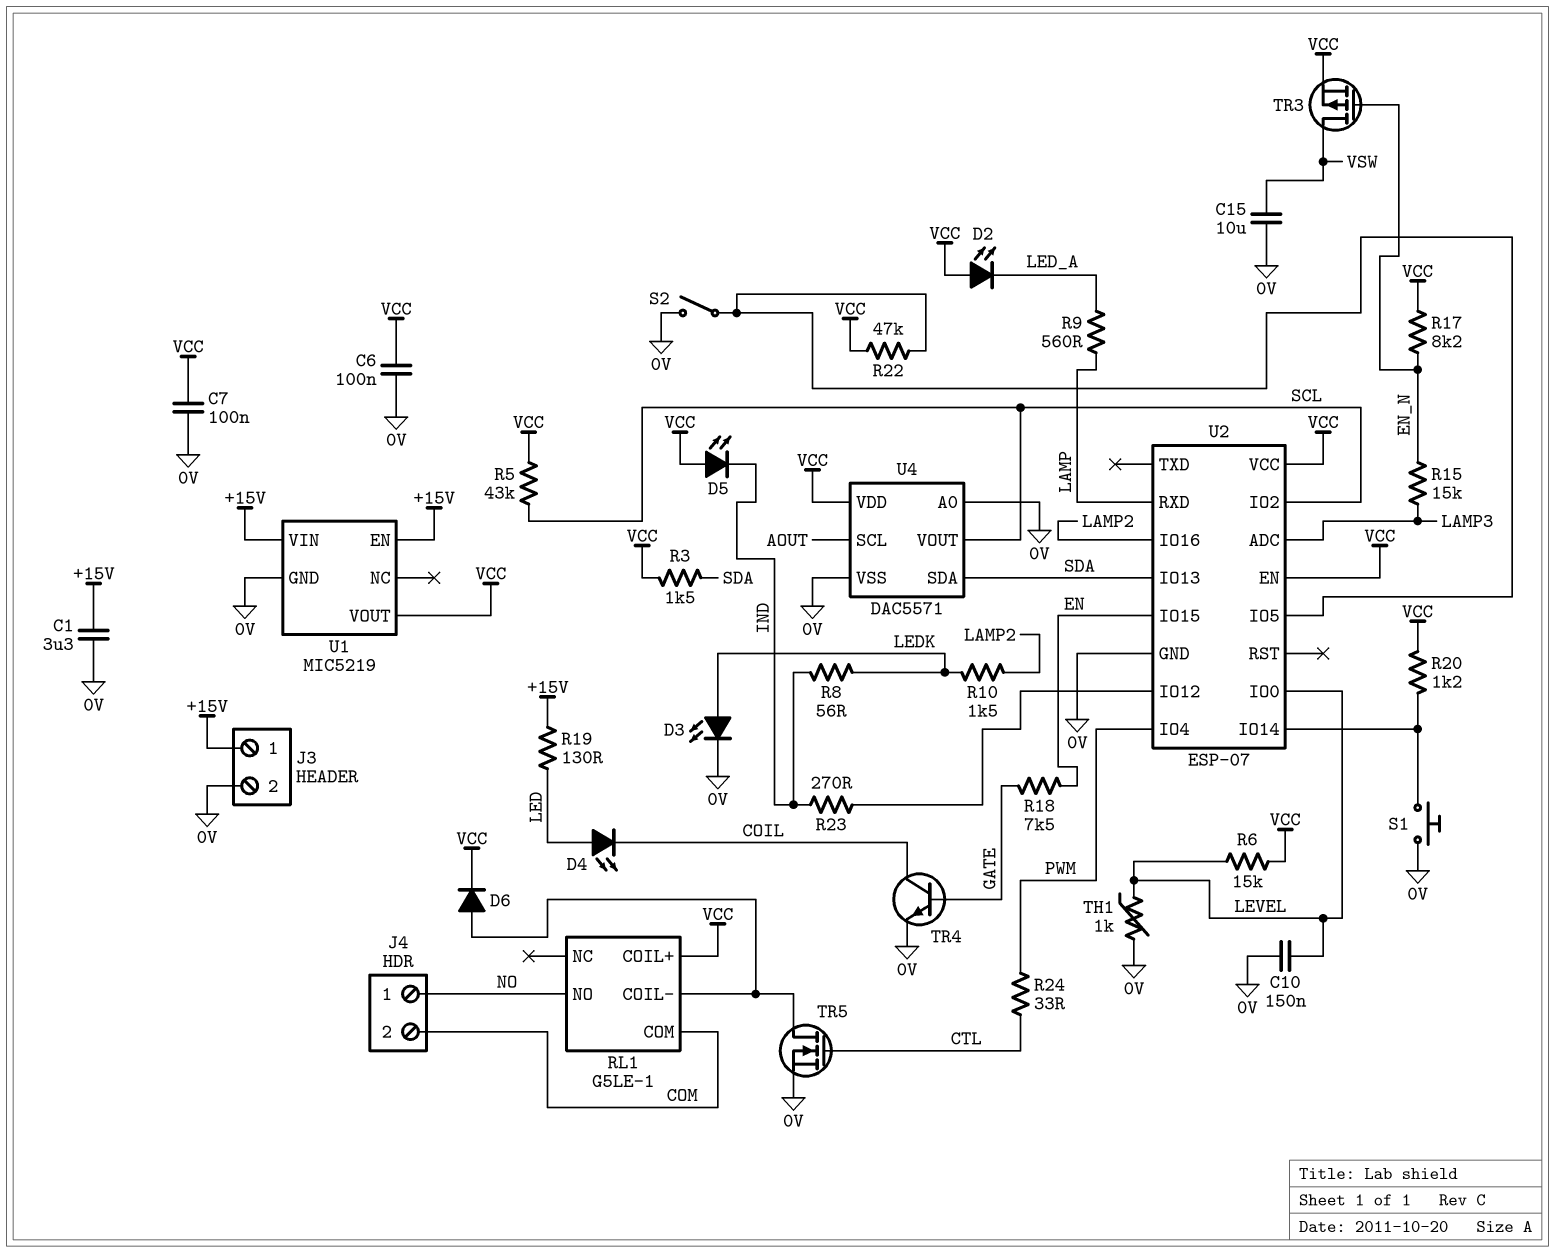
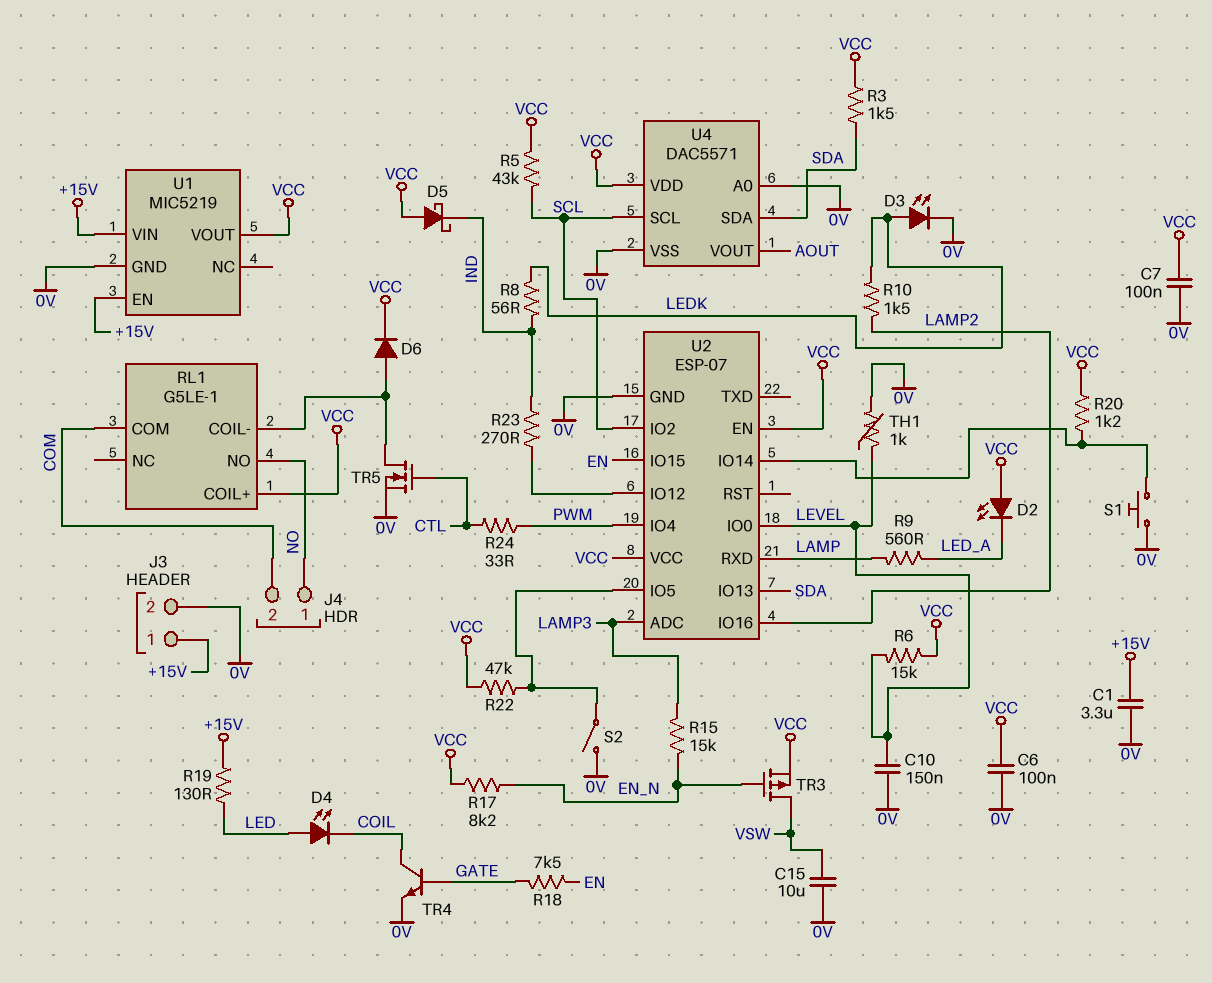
D5: LED (A VCC, K IND) -> schottky (A VCC, K IND)
U4 pin SCL: AOUT -> SCL
U4 pin VOUT: SCL -> AOUT

